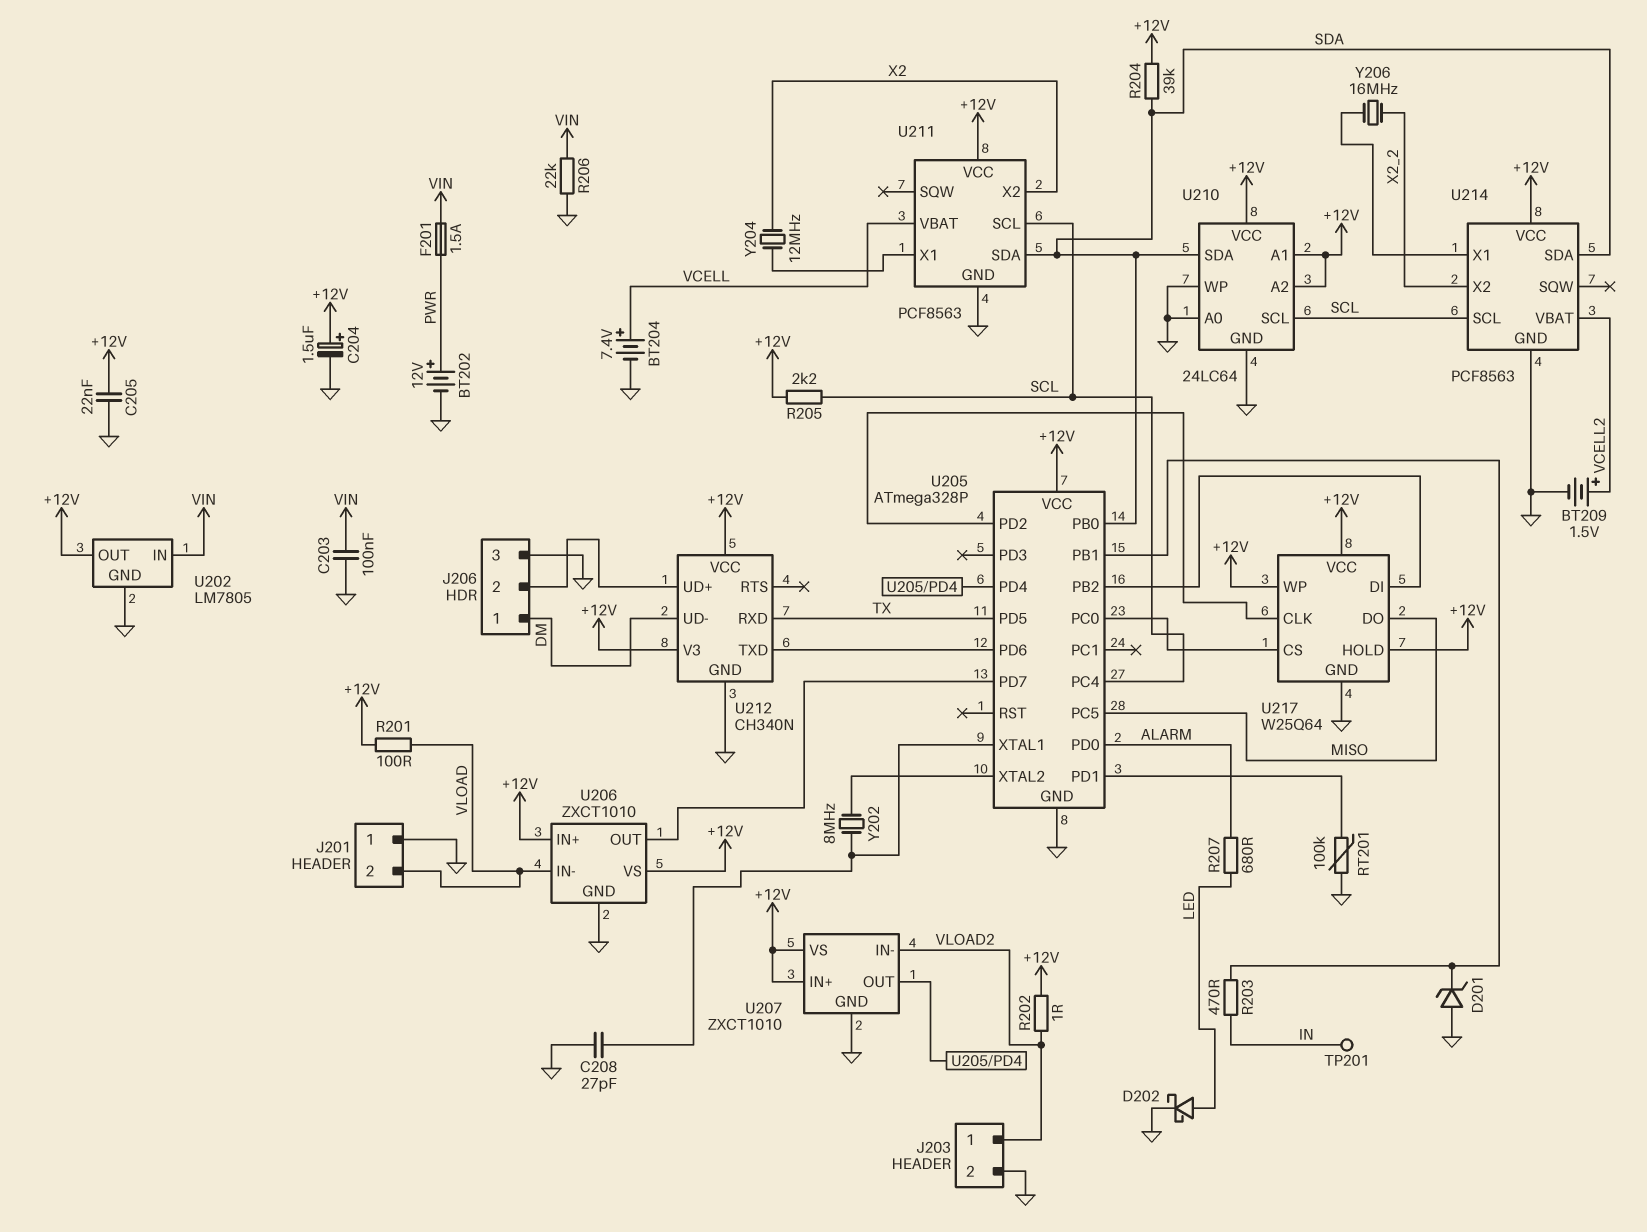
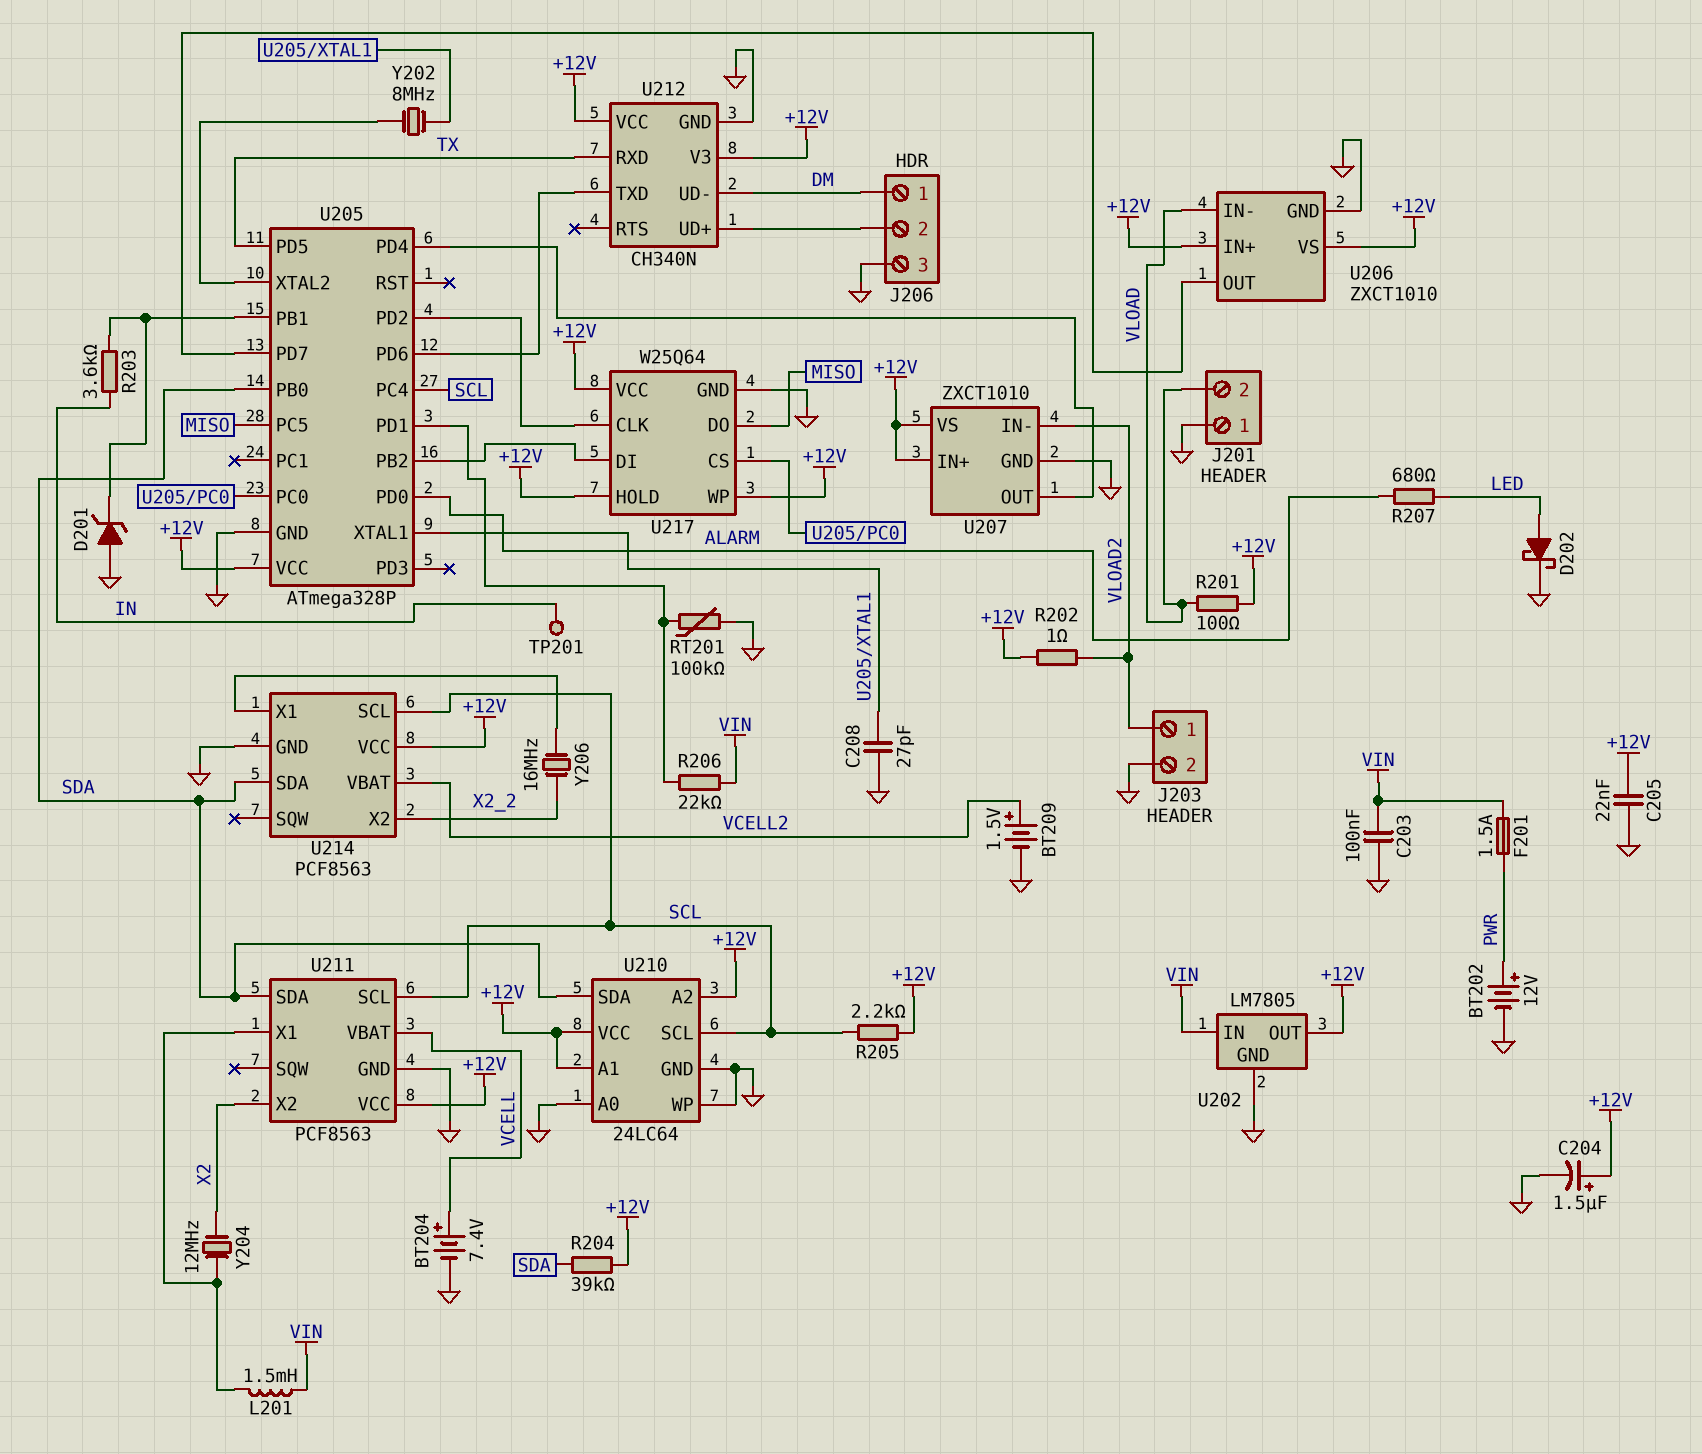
L201: none -> 1.5mH (U211/X1, VIN)
R203: 470 (IN, U205/PB1) -> 3.6k (IN, U205/PB1)
R206: 22k (GND, VIN) -> 22k (U205/PD1, VIN)

